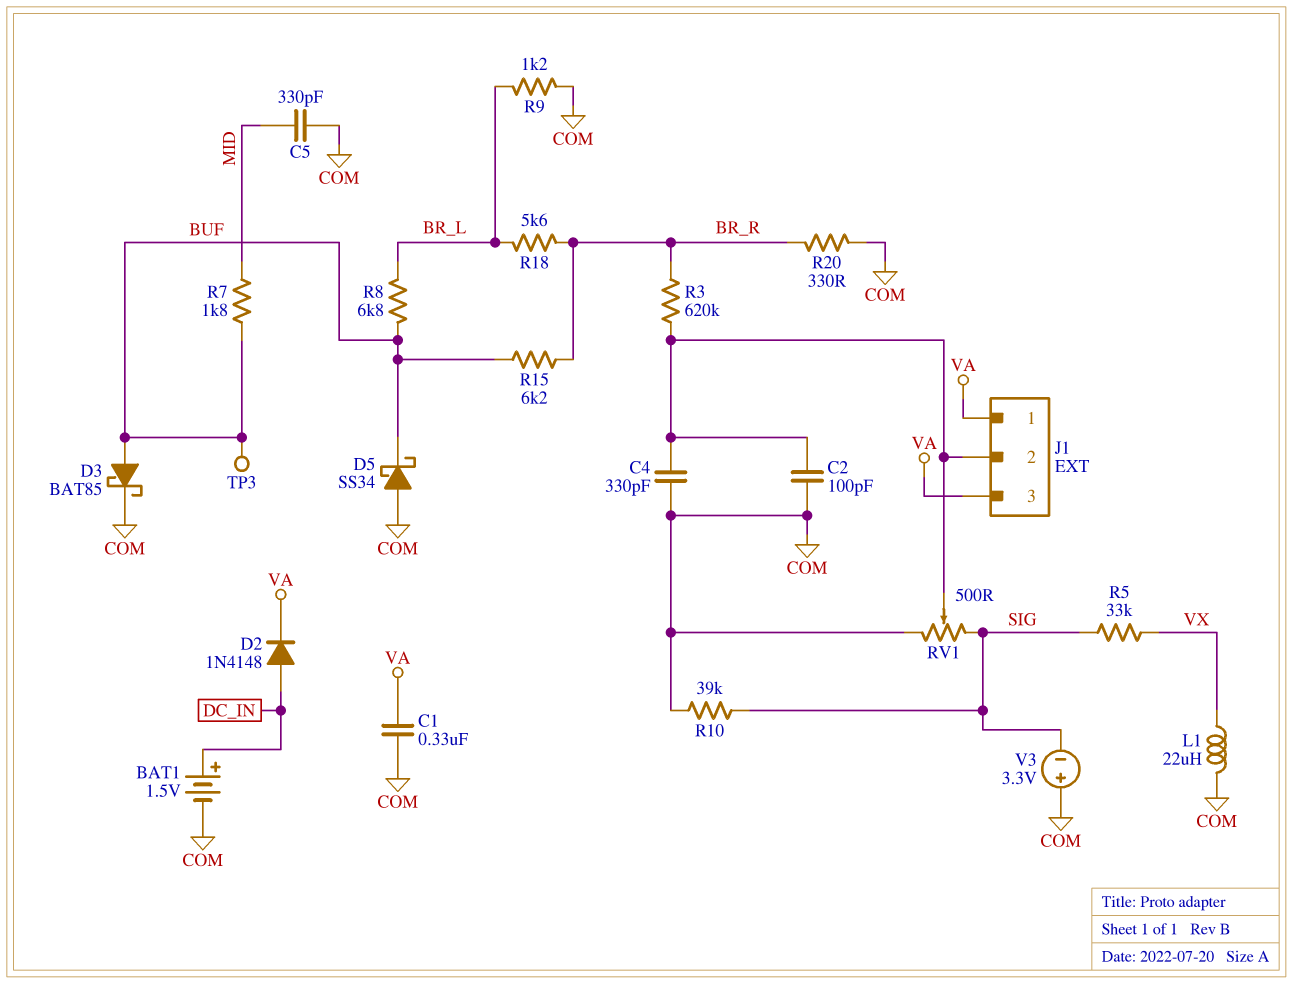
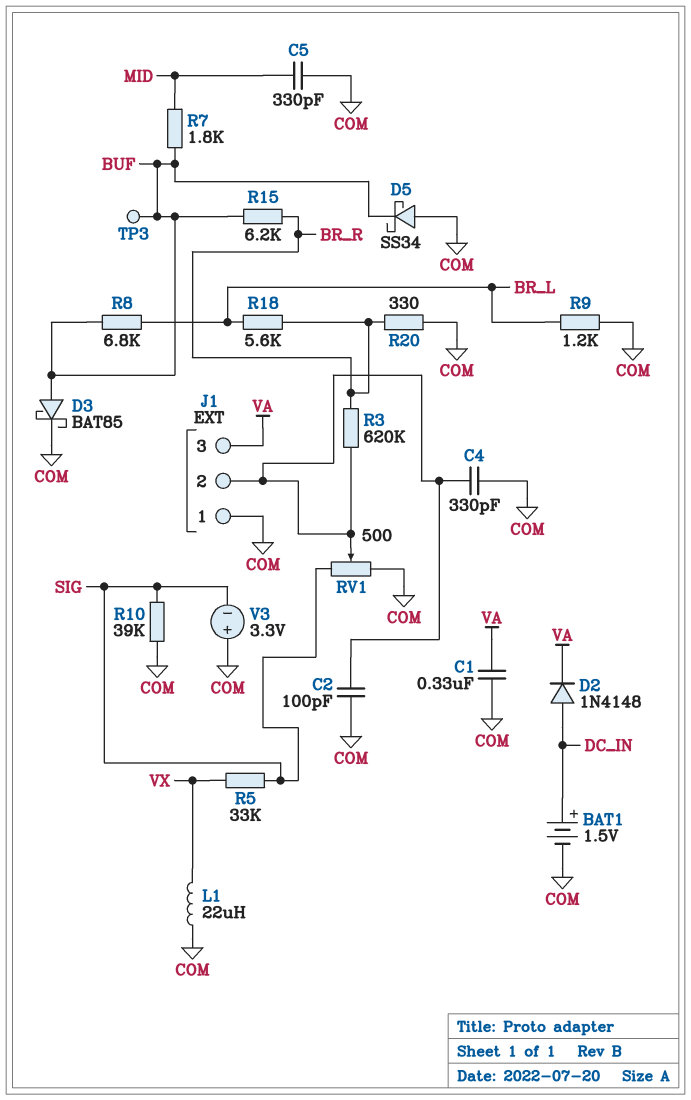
J1 pin 1: VA -> COM

